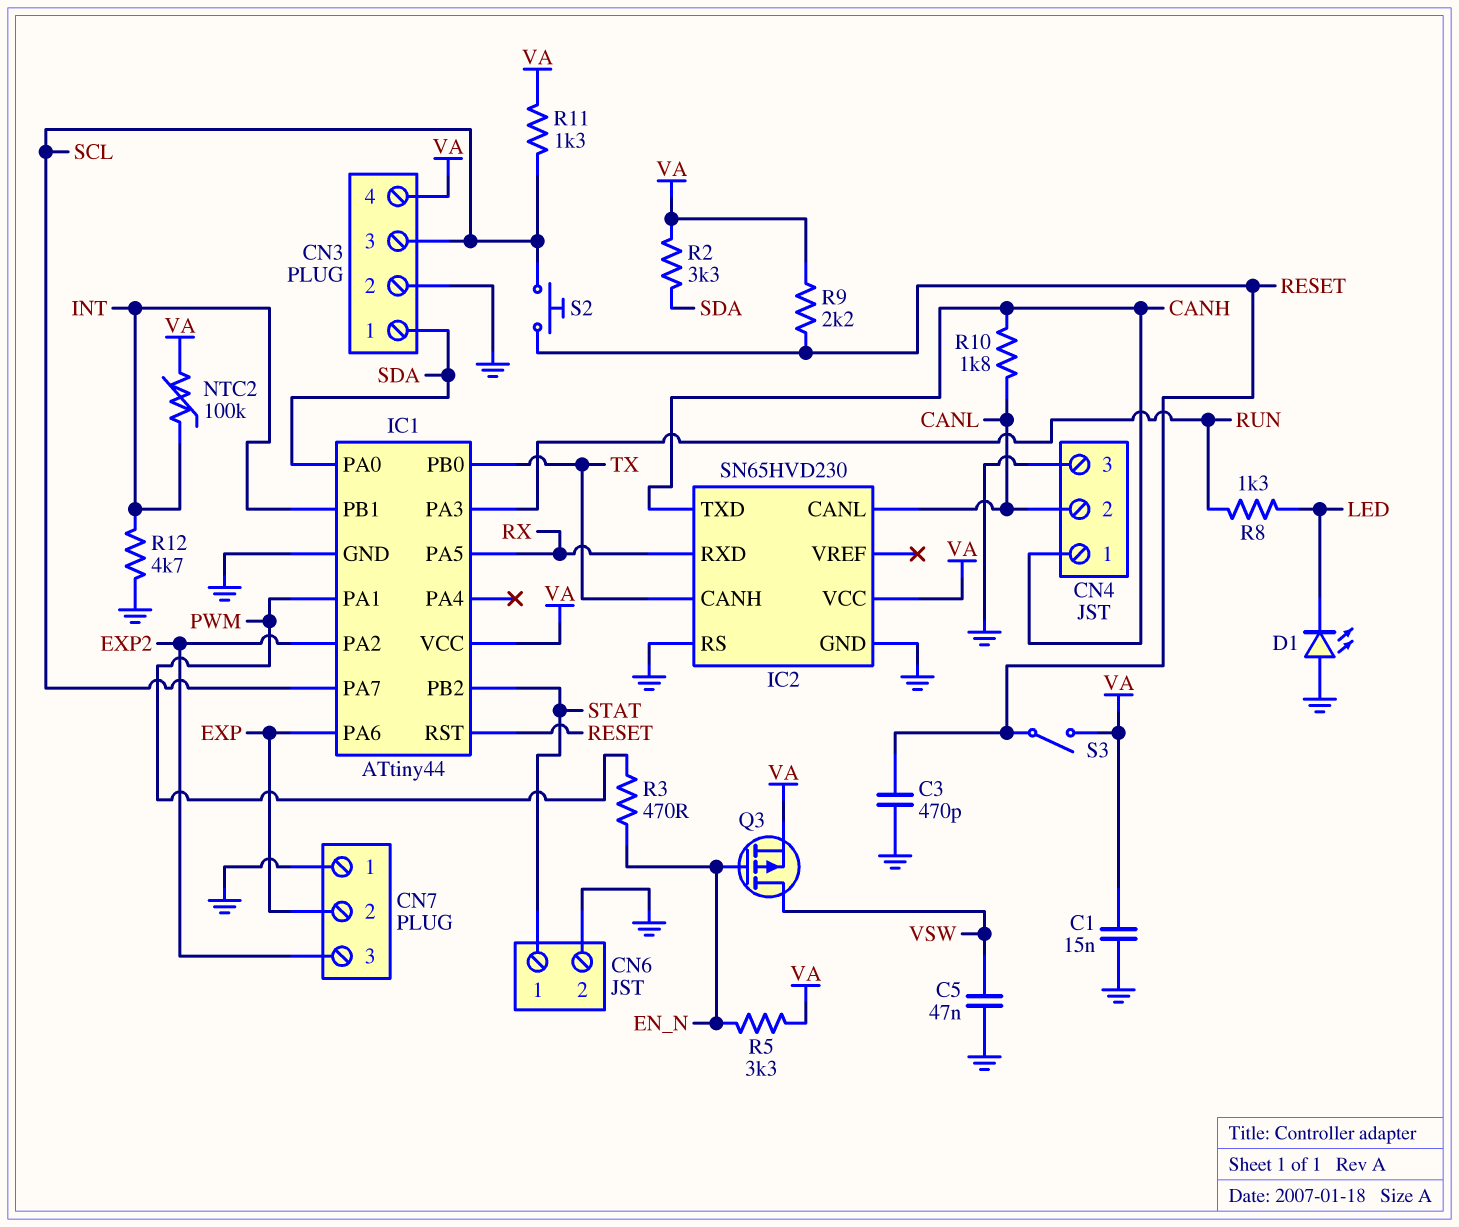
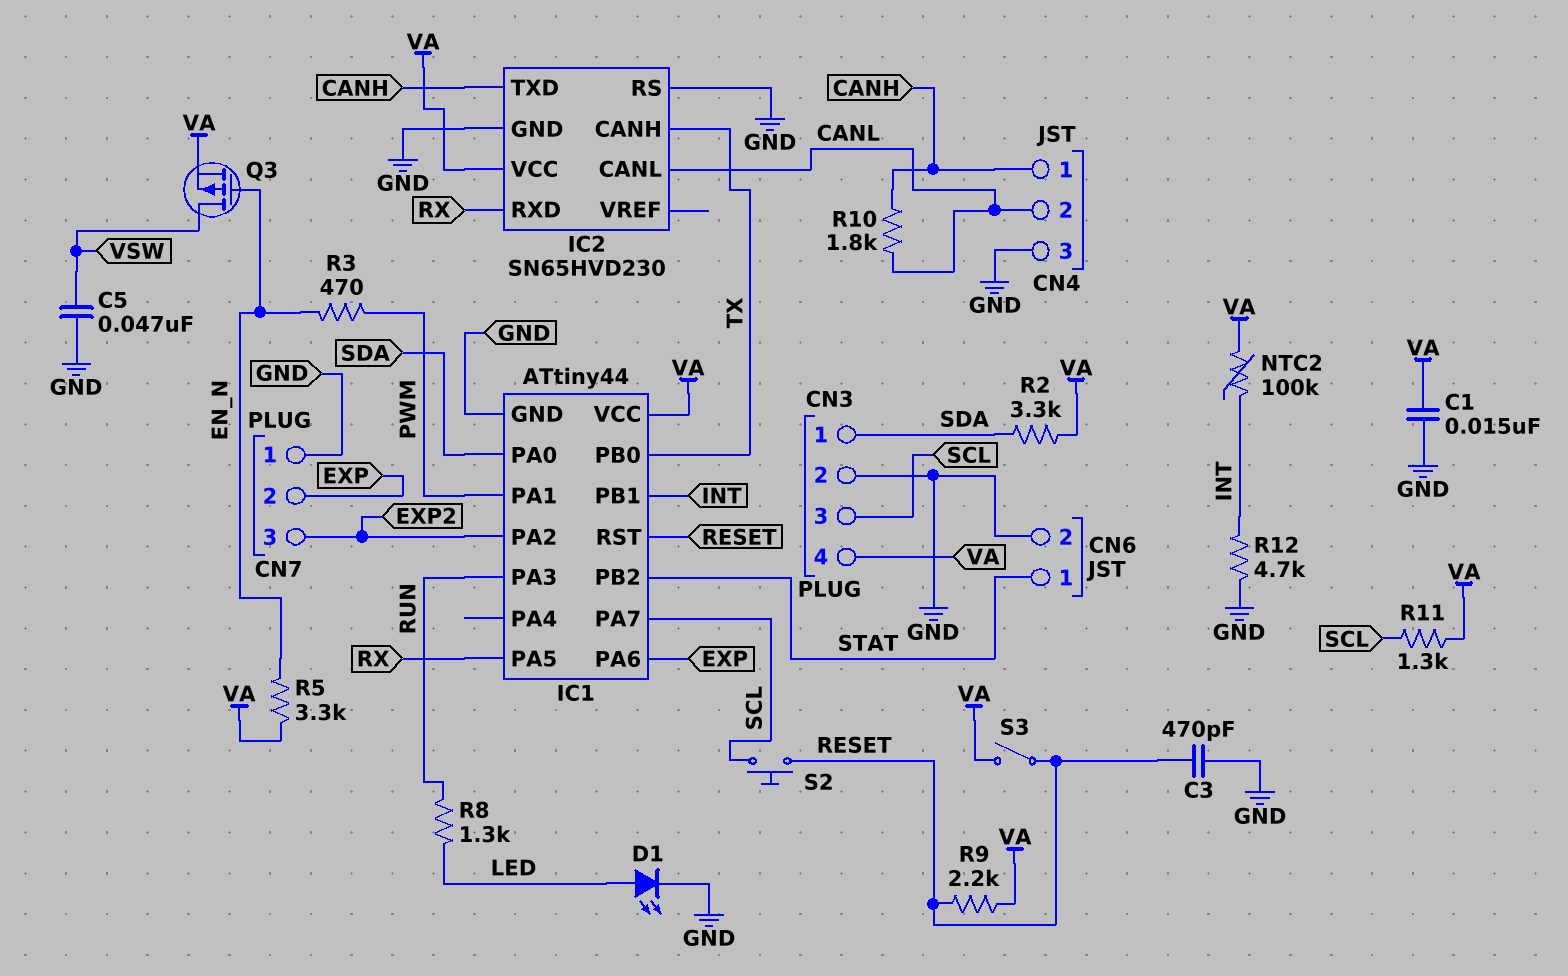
D1: LED (A GND, K LED) -> LED (A LED, K GND)

